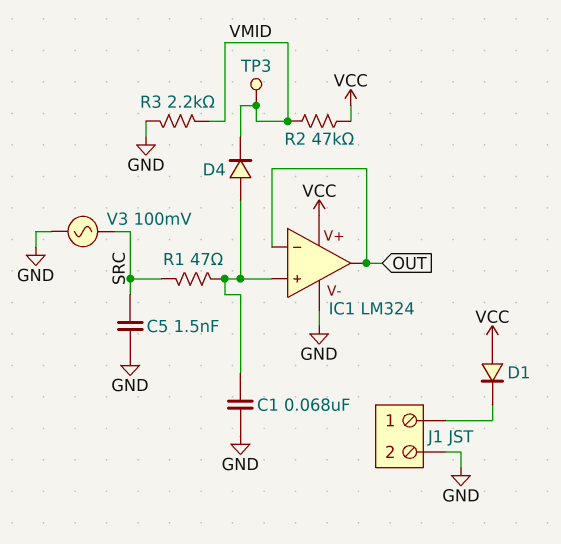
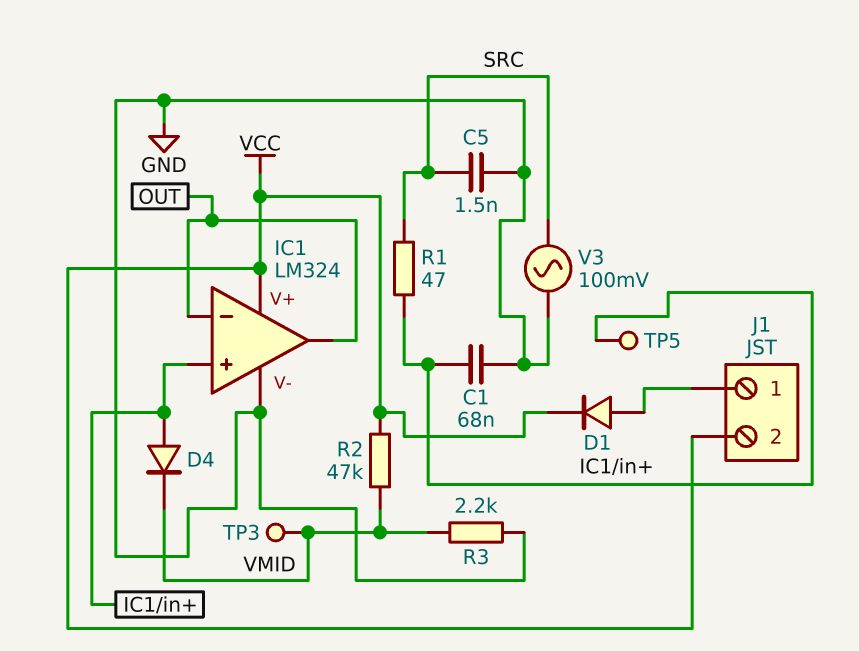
D1: diode (A VCC, K J1/1) -> diode (A J1/1, K VCC)
J1 pin 2: GND -> VCC
TP5: none -> test point (IC1/in+)

